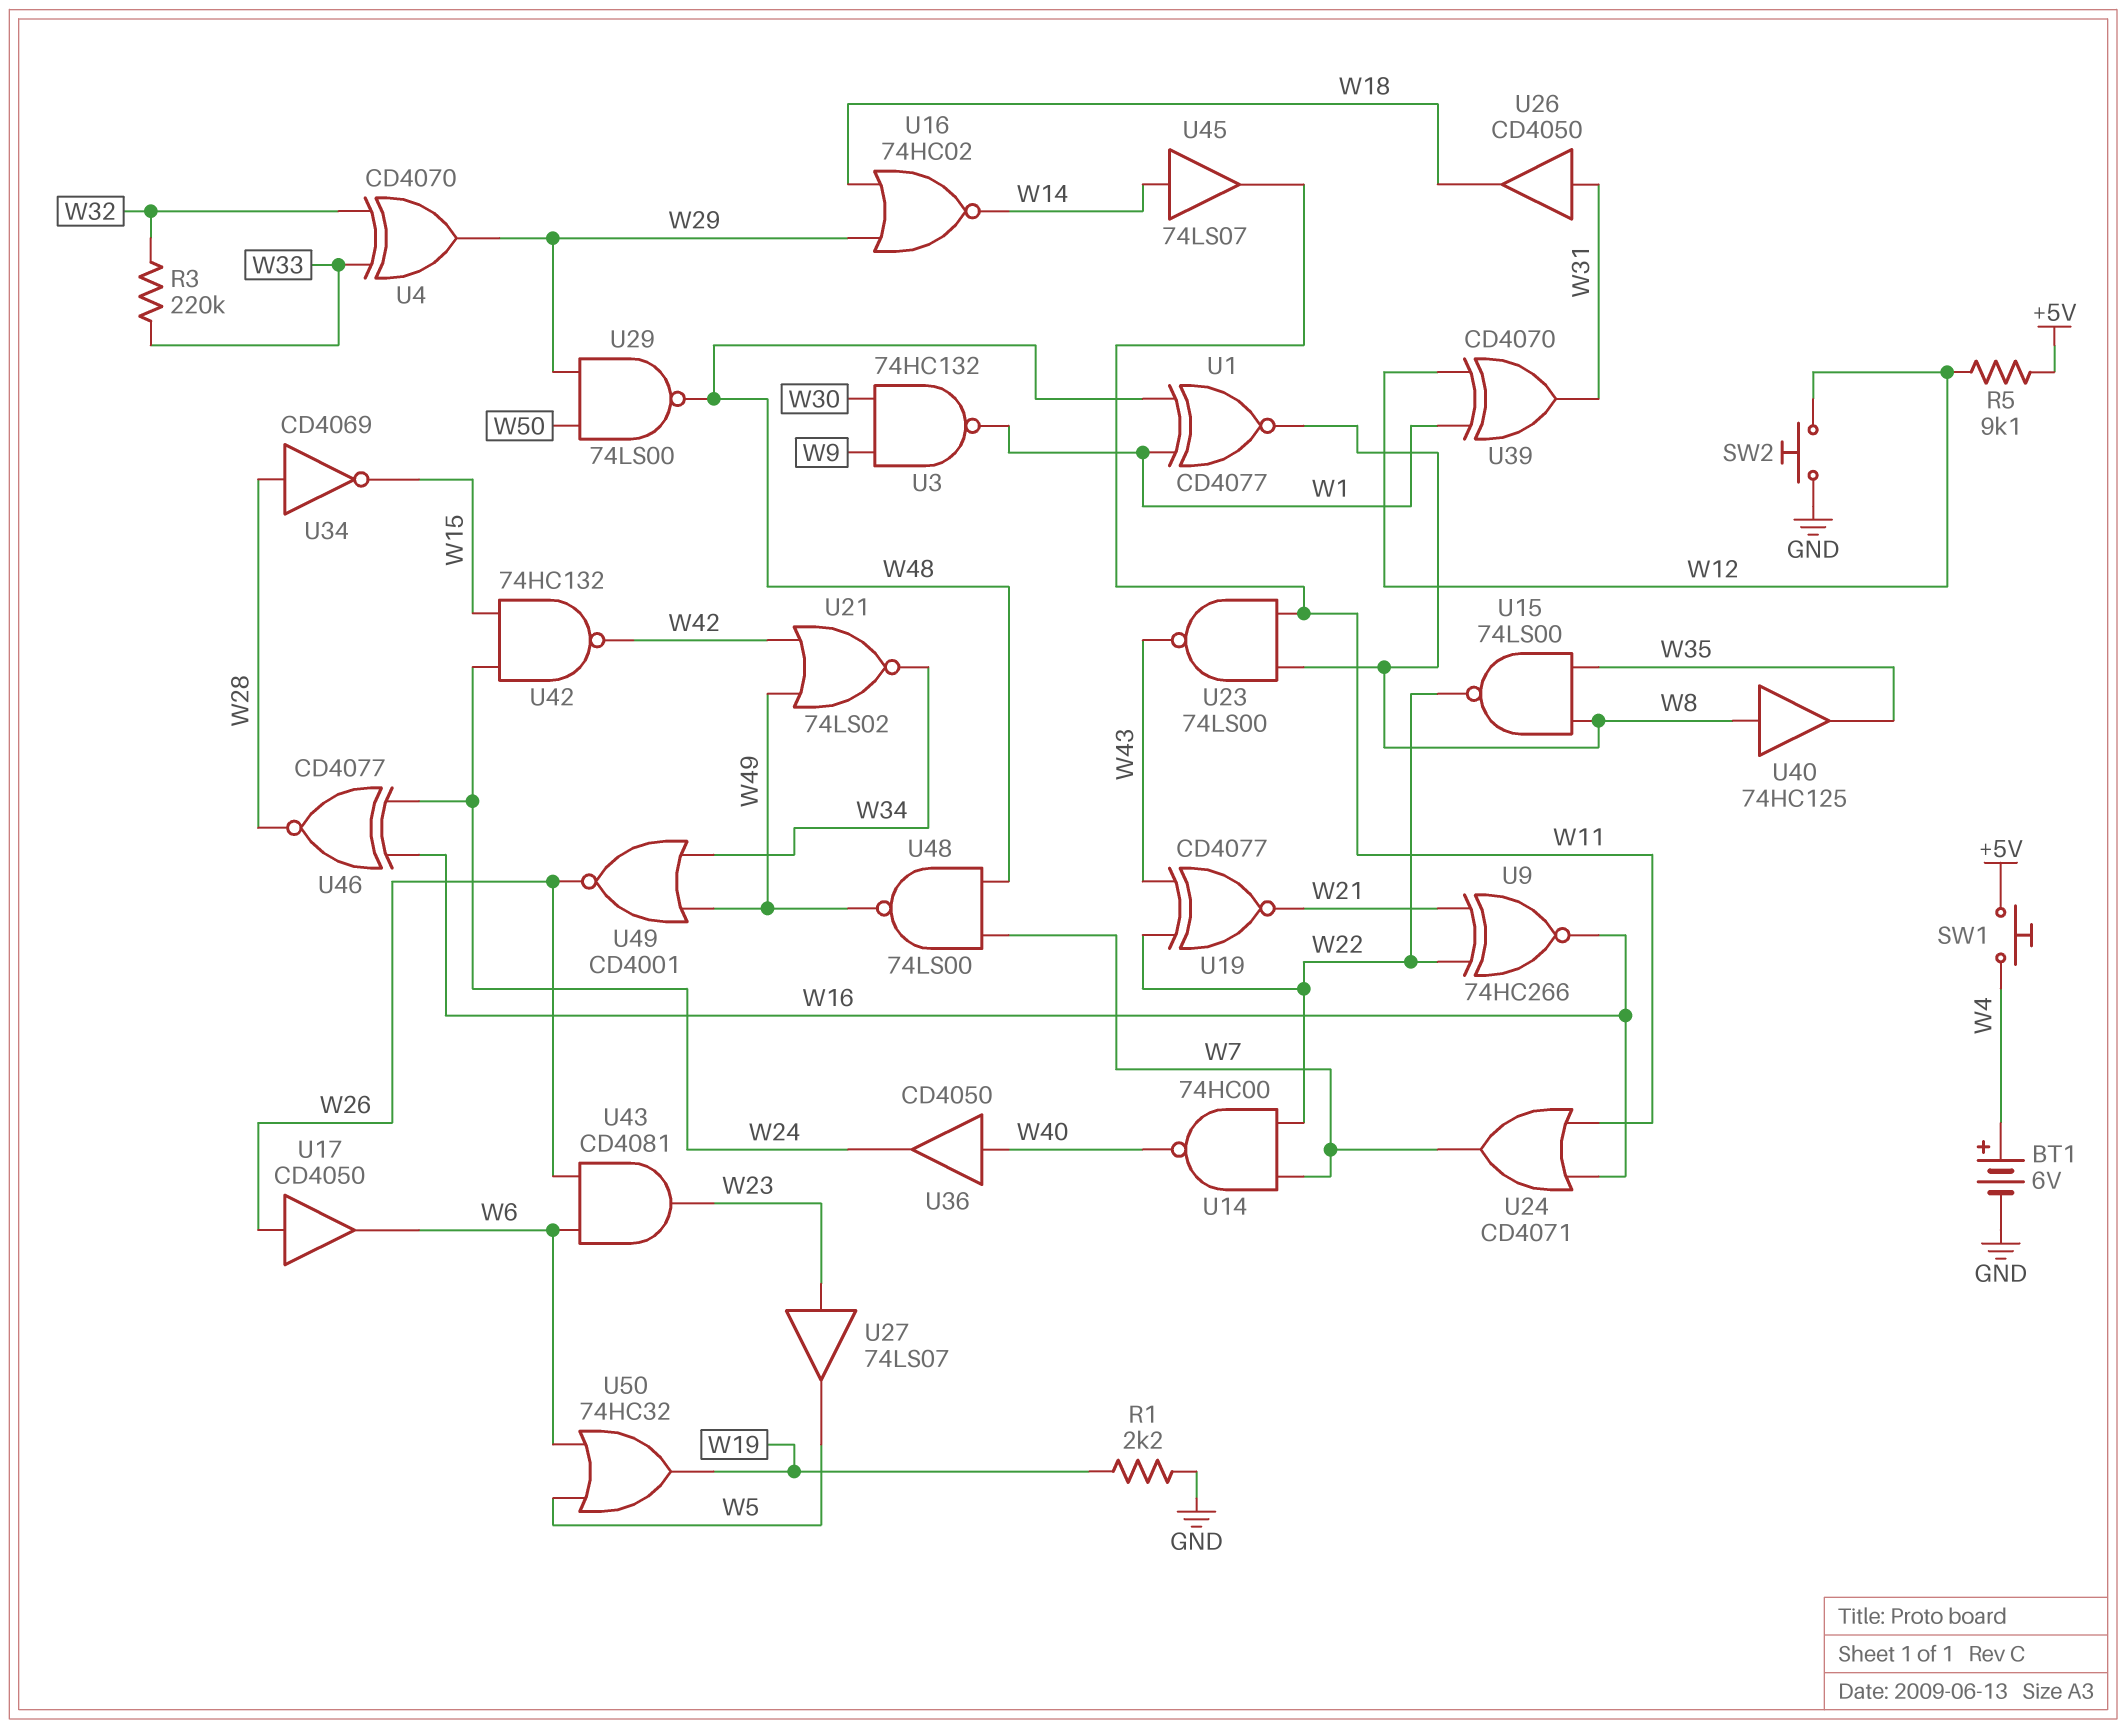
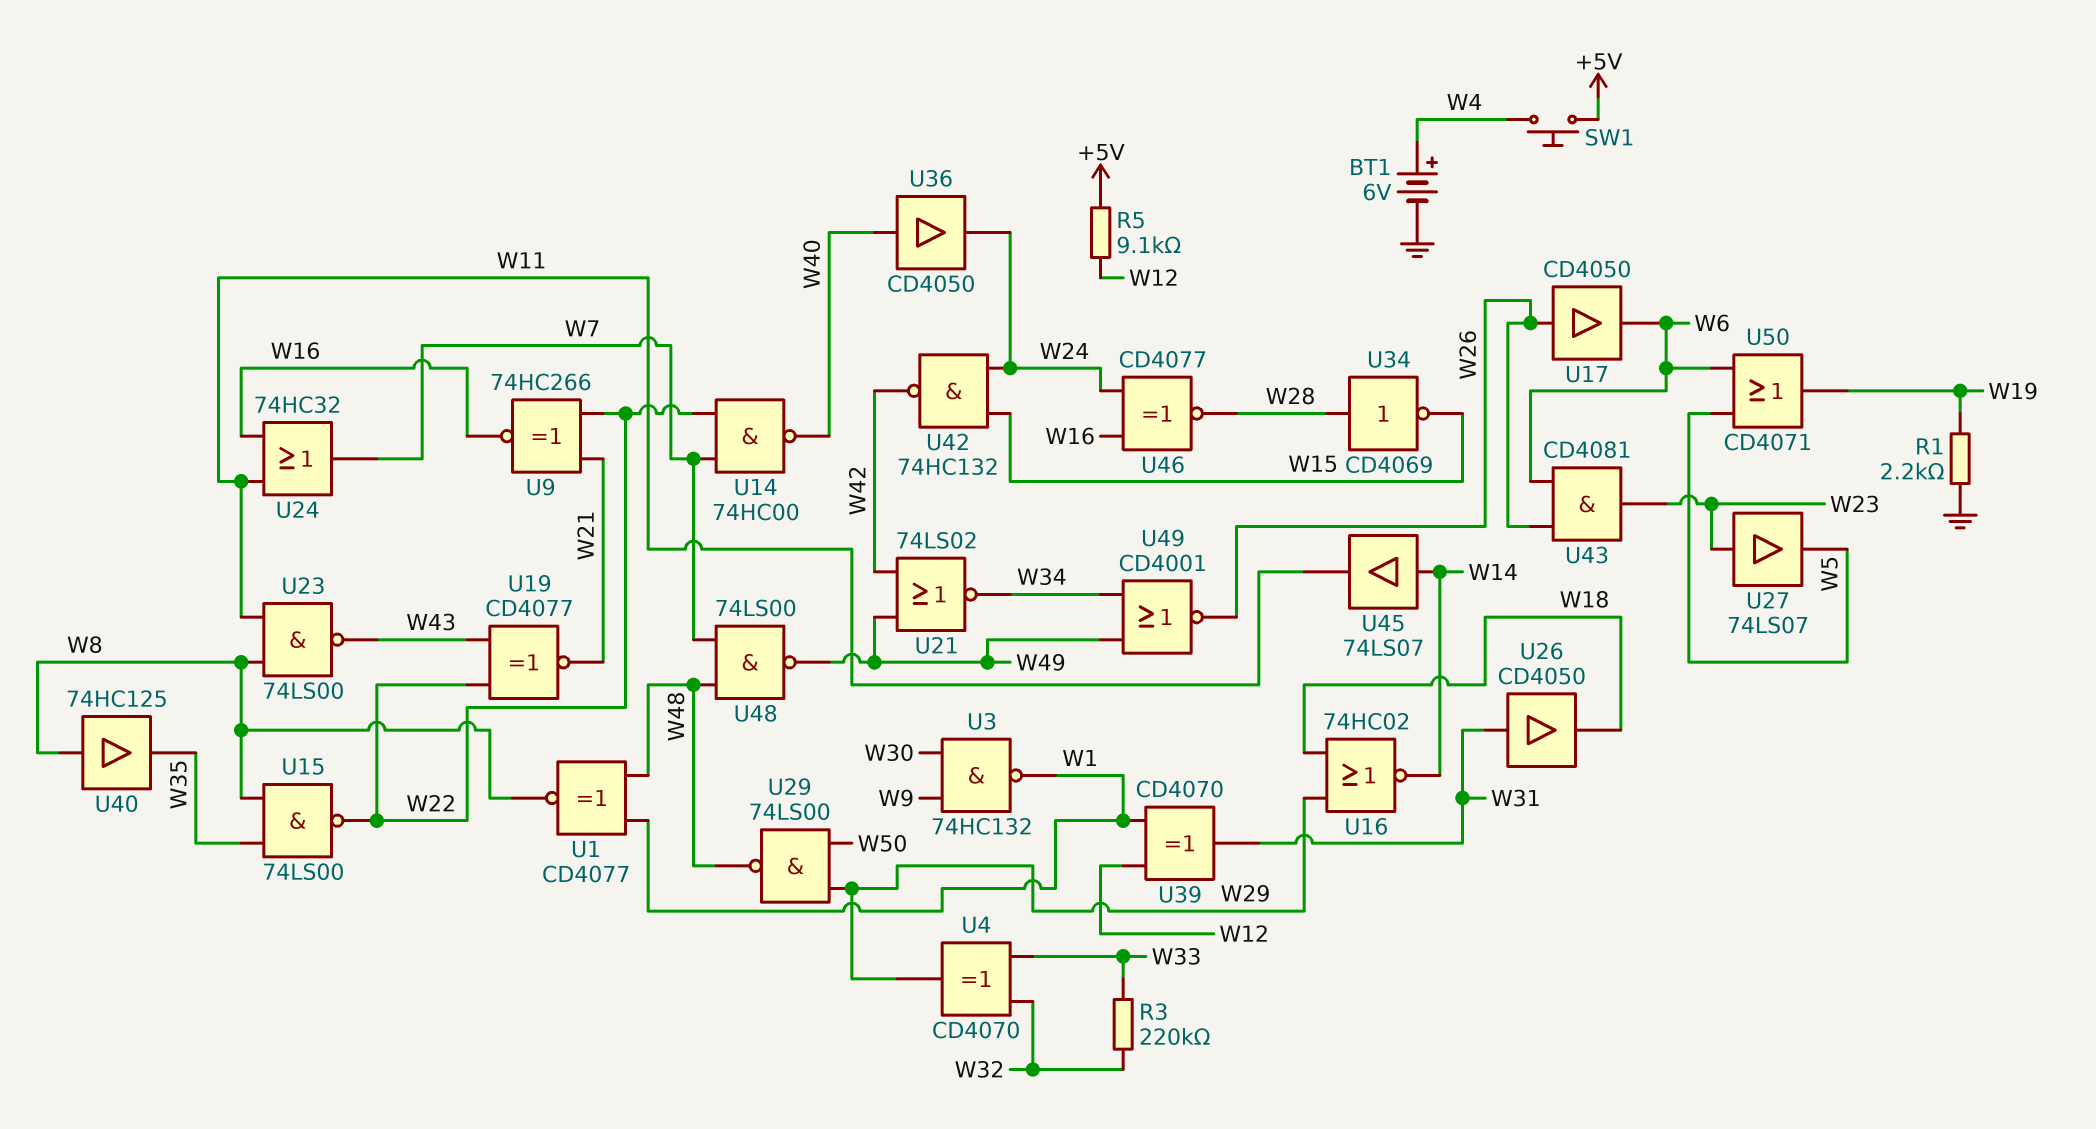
SW2: button (GND, W12) -> none
U24: OR CD4071 (in W11, in W16, out W7) -> OR 74HC32 (in W11, in W16, out W7)
U50: OR 74HC32 (in W5, in W6, out W19) -> OR CD4071 (in W5, in W6, out W19)

